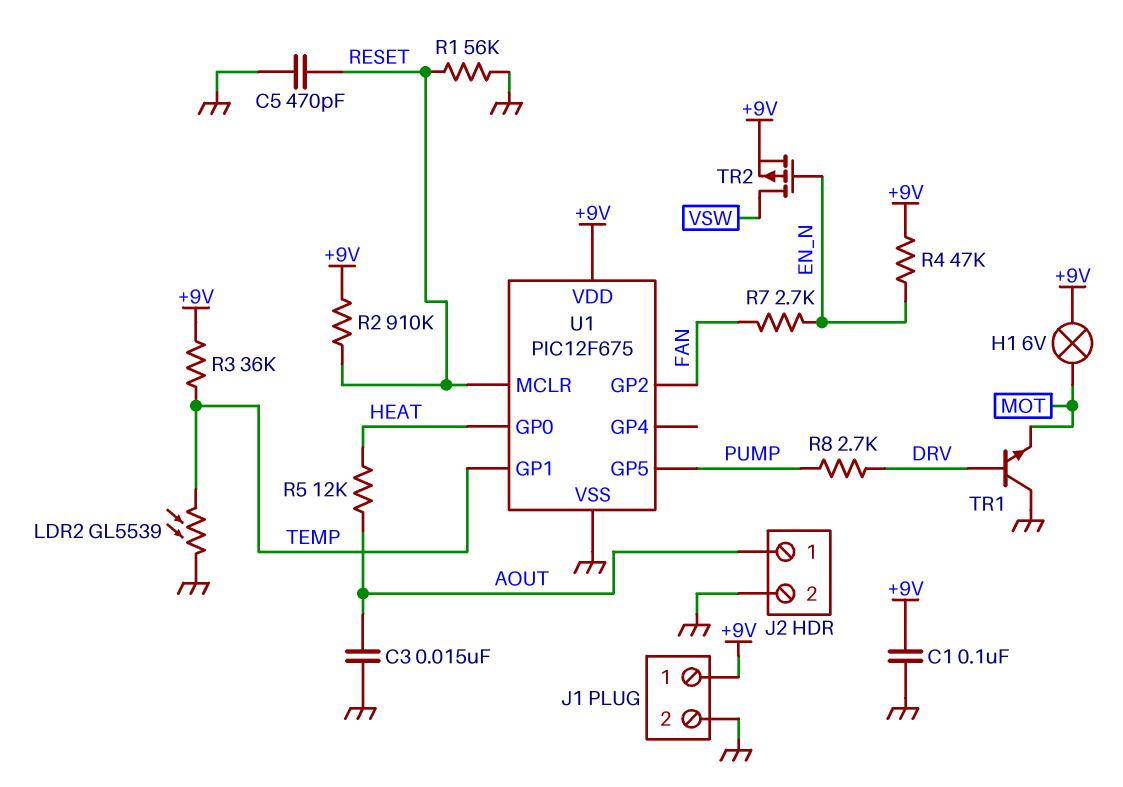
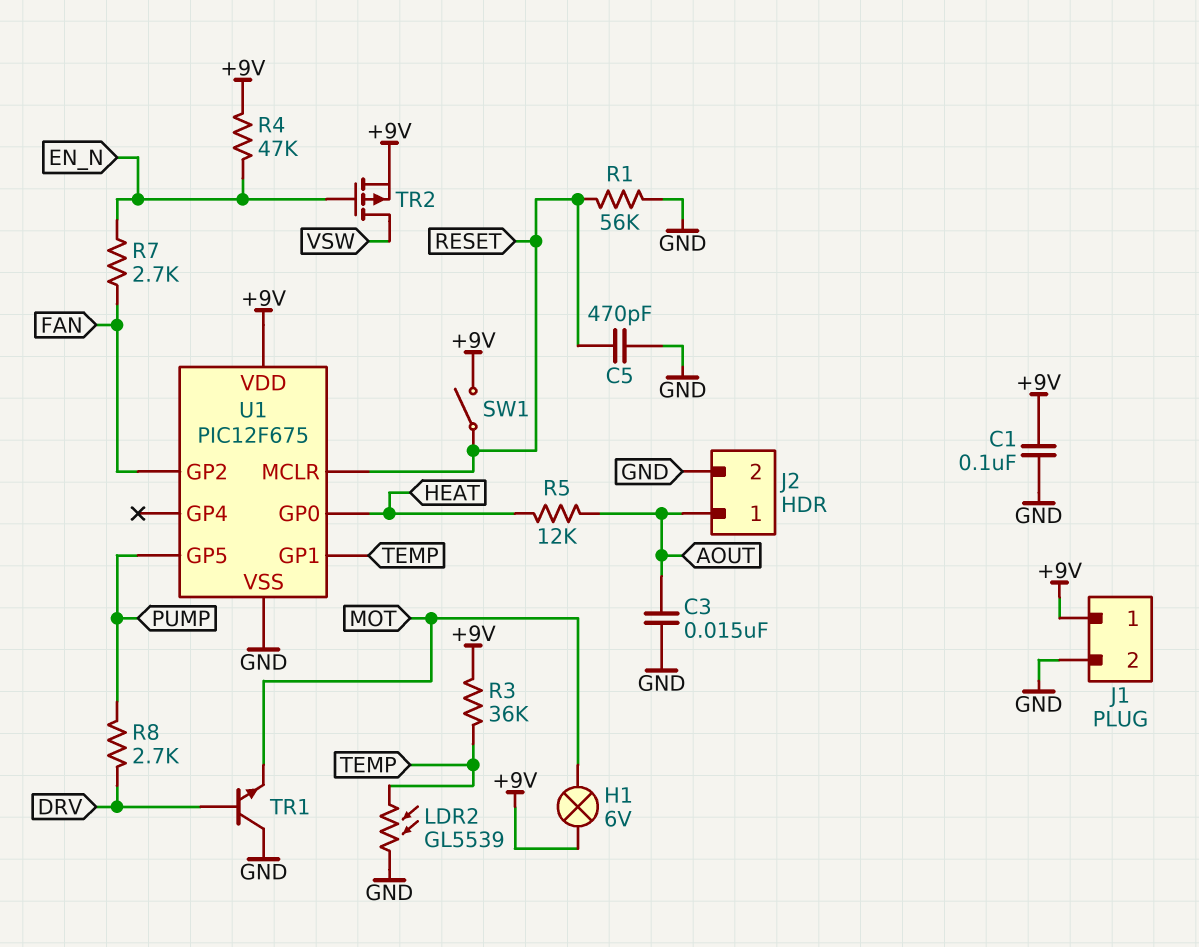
R2: 910k (+9V, RESET) -> none
SW1: none -> switch (+9V, RESET)

